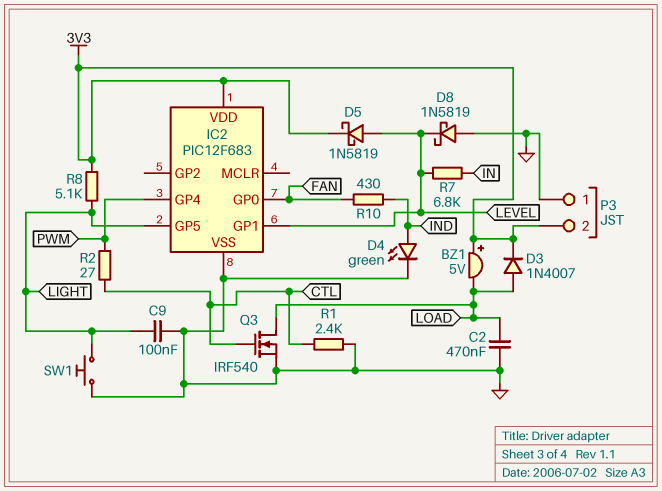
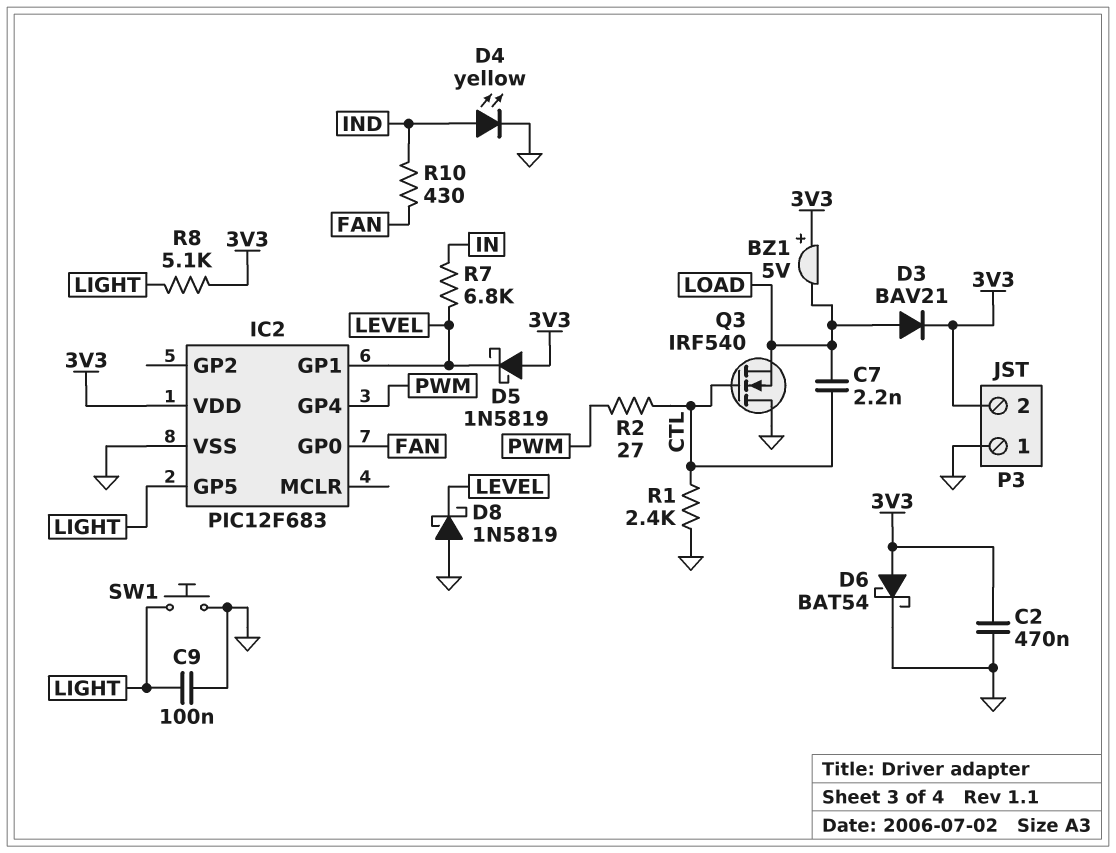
C2: 470nF (GND, LOAD) -> 470nF (3V3, GND)
C7: none -> 2.2nF (CTL, LOAD)
D3: diode 1N4007 (A LOAD, K 3V3) -> diode BAV21 (A LOAD, K 3V3)
D4: LED green (A IND, K GND) -> LED yellow (A IND, K GND)
D5: schottky 1N5819 (A LEVEL, K 3V3) -> schottky 1N5819 (A 3V3, K LEVEL)
D6: none -> schottky BAT54 (A 3V3, K GND)
Q3: NMOS IRF540 (G CTL, D LOAD, S GND) -> NMOS IRF540 (G CTL, D GND, S LOAD)

